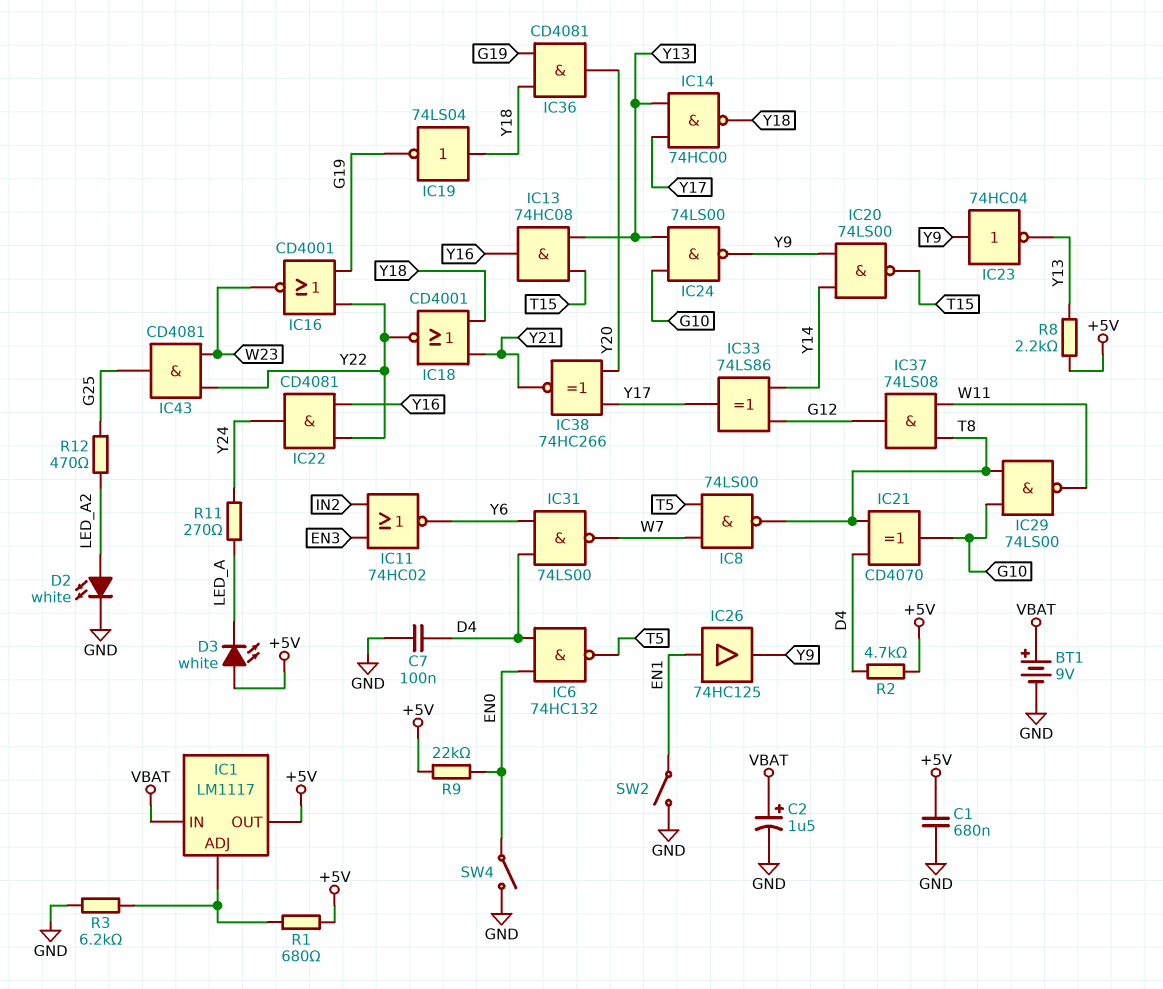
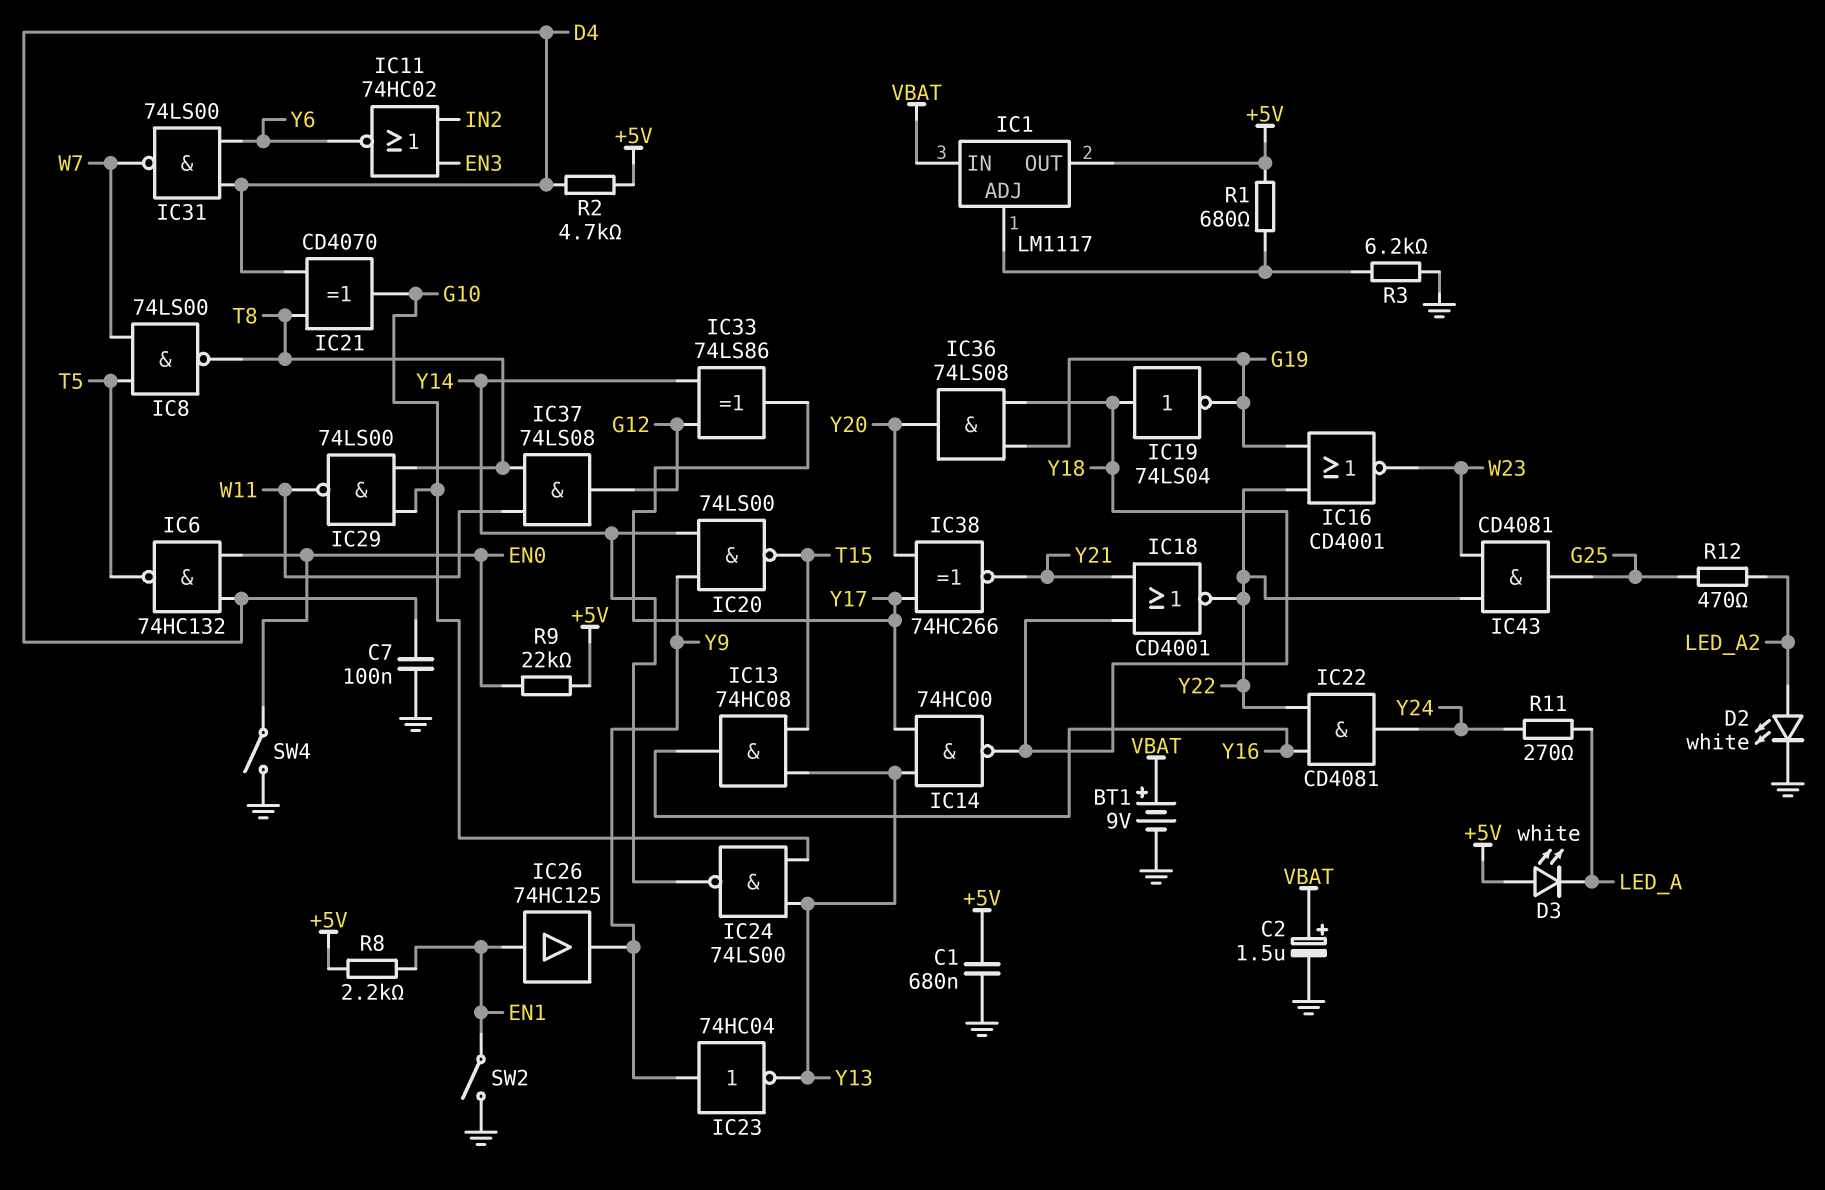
IC24: NAND 74LS00 (in G10, in Y13, out Y9) -> NAND 74LS00 (in G10, in Y13, out Y14)
IC36: AND CD4081 (in G19, in Y18, out Y20) -> AND 74LS08 (in G19, in Y18, out Y20)
R8: 2.2k (+5V, Y13) -> 2.2k (+5V, EN1)

